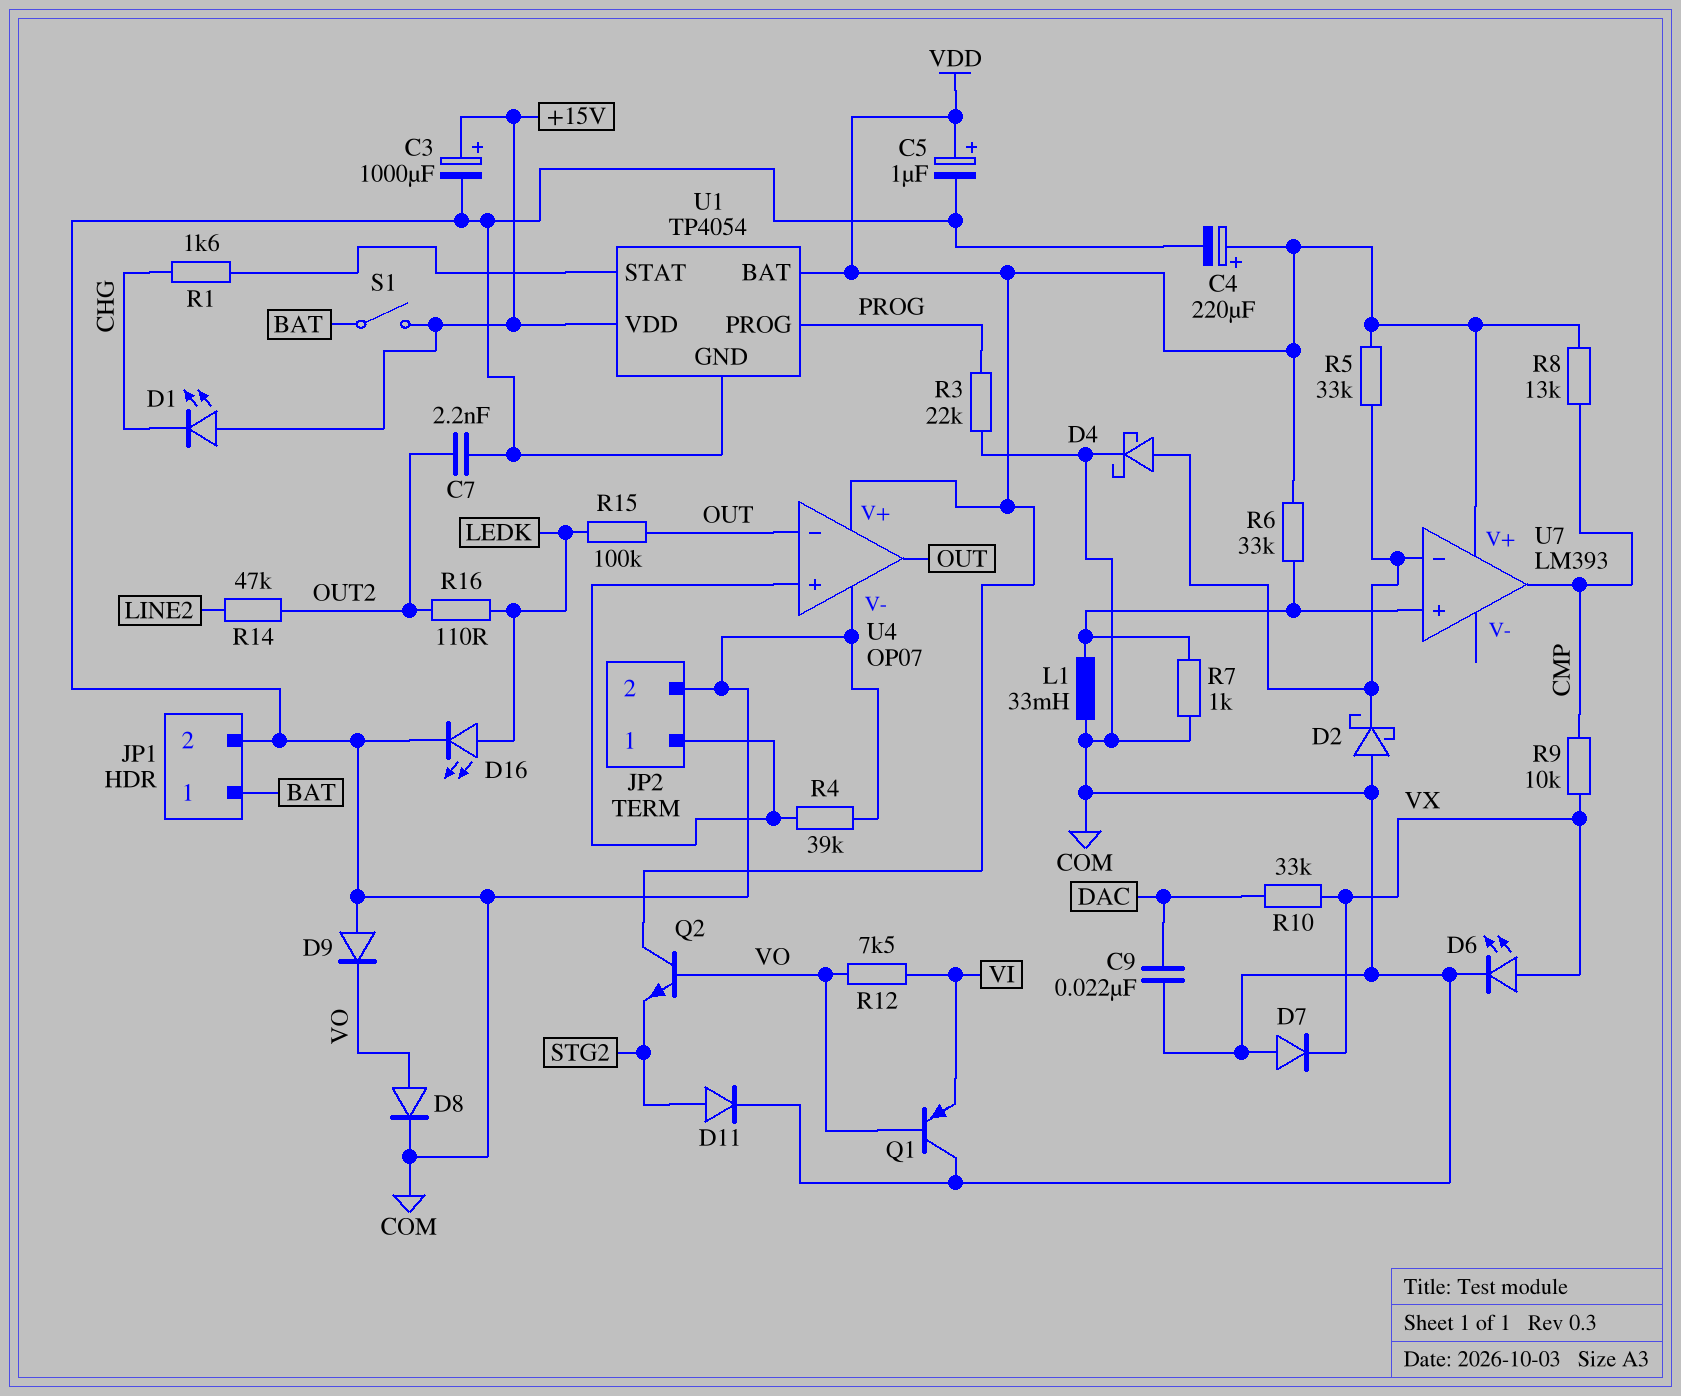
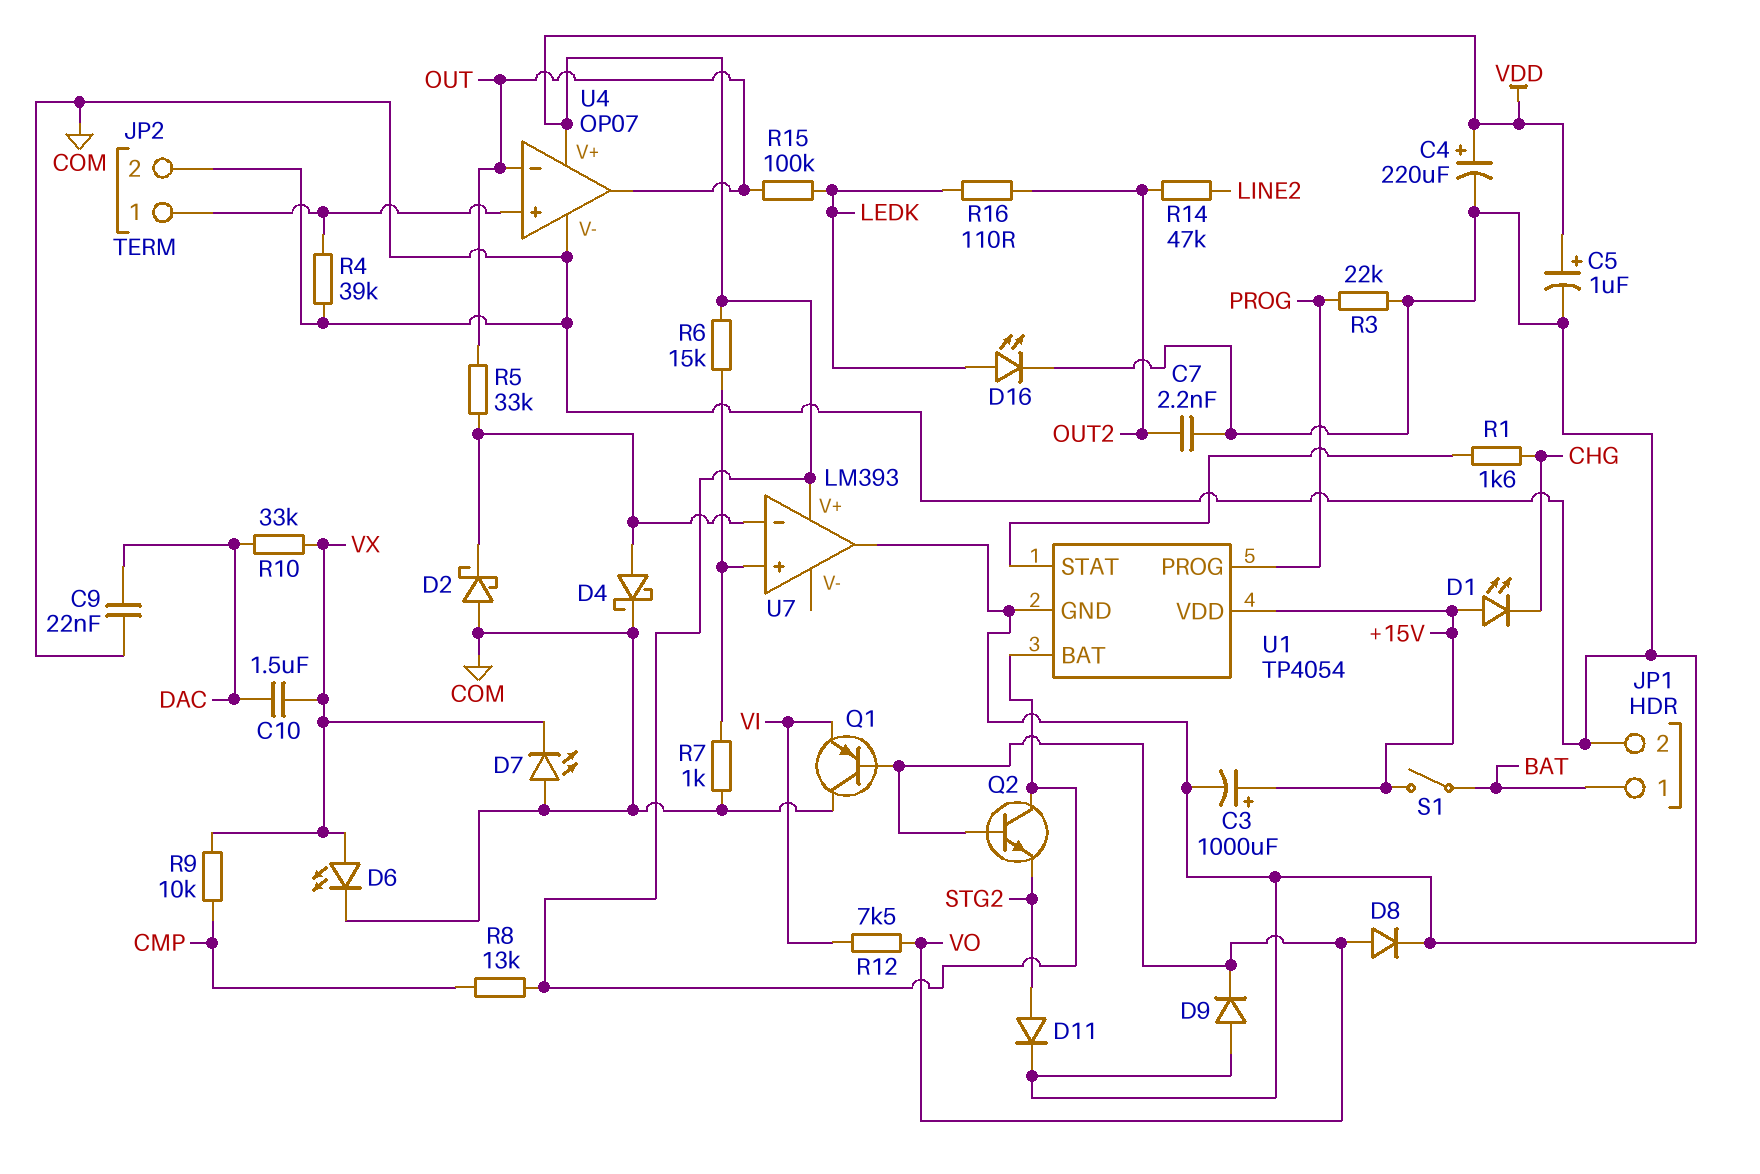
C10: none -> 1.5uF (DAC, VX)
D7: diode (A COM, K VX) -> LED (A COM, K VX)
L1: 33mH (COM, U7/in+) -> none
R5: 33k (U7/in-, VDD) -> 33k (OUT, U7/in-)
R6: 33k (U7/in+, VDD) -> 15k (U7/in+, VDD)
U7 pin out: CMP -> COM

